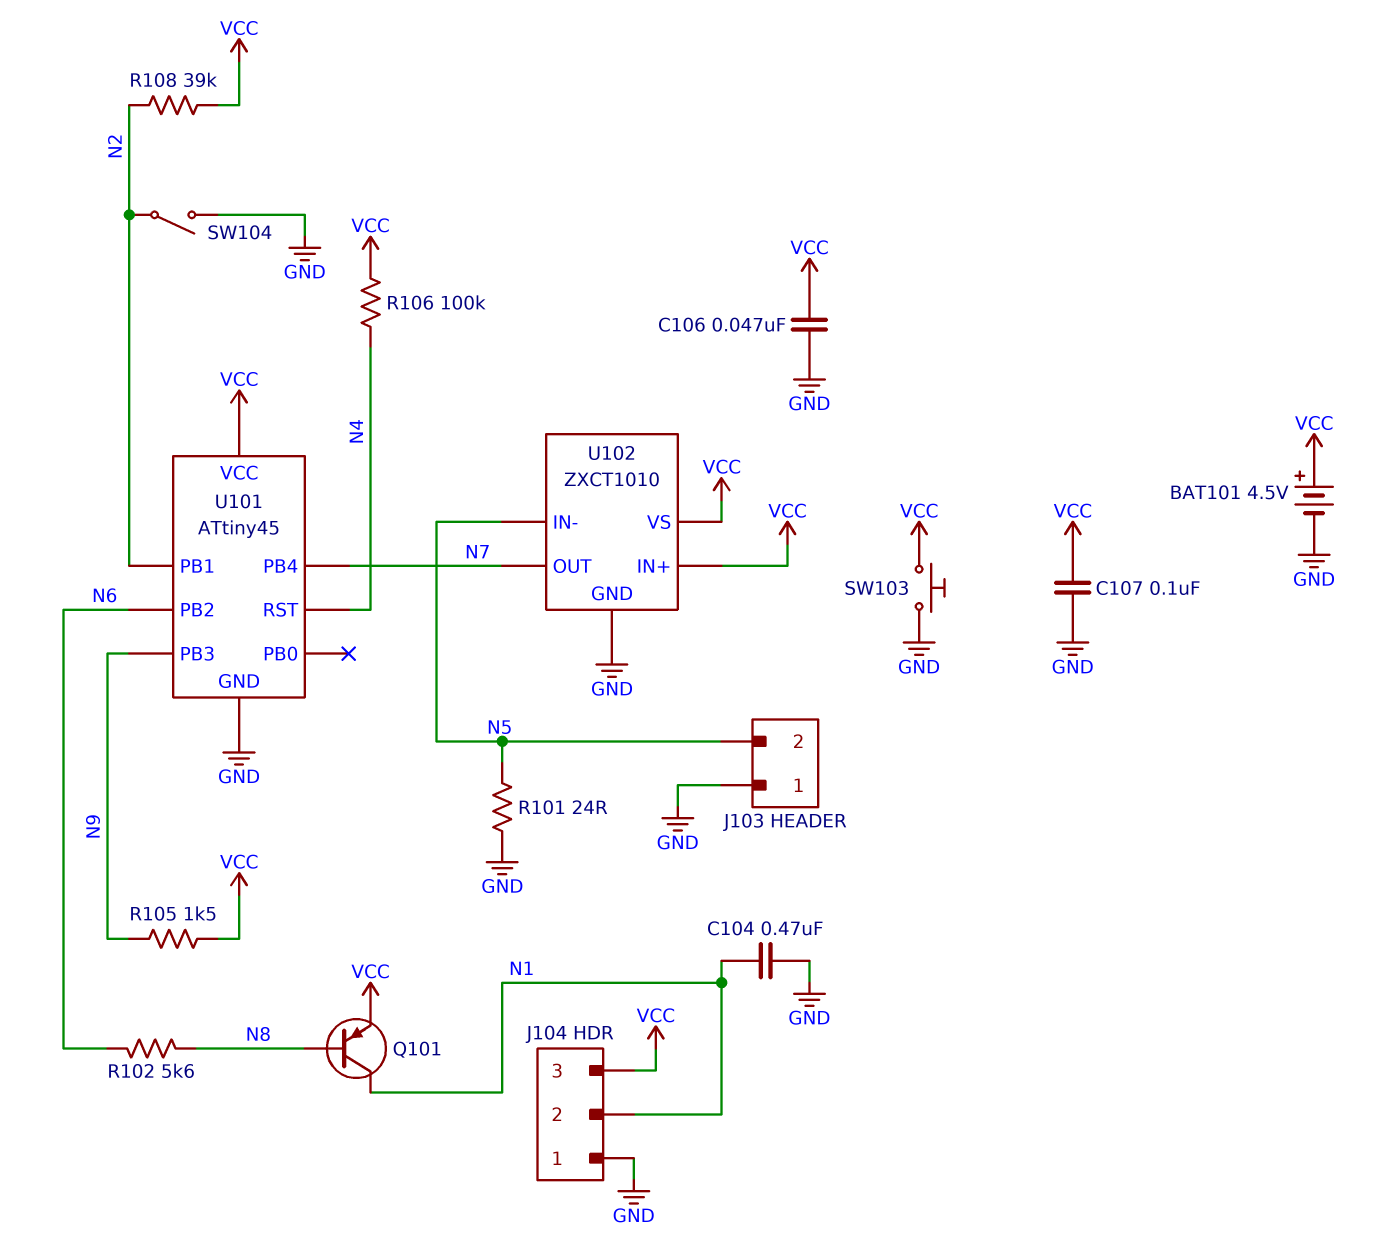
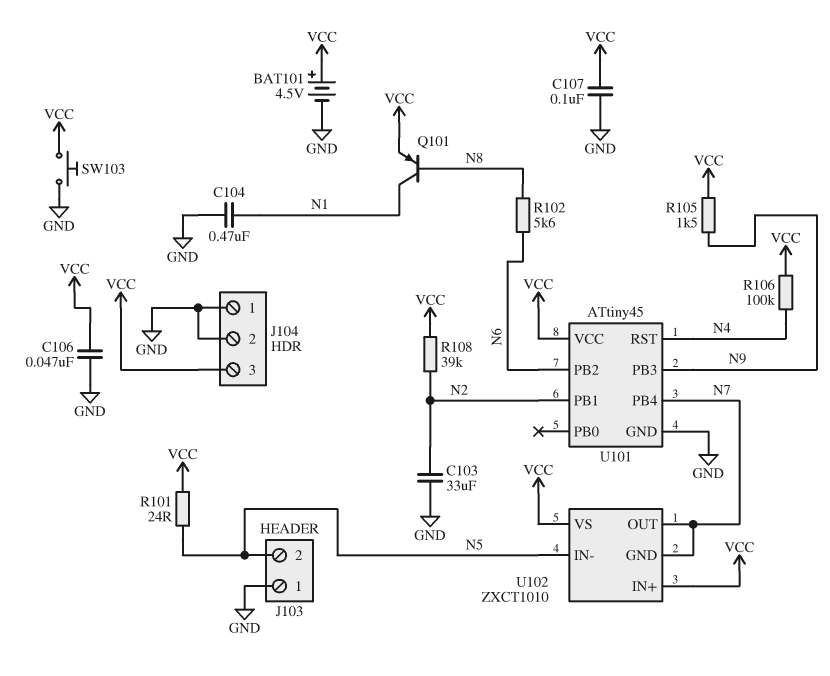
C103: none -> 33uF (GND, N2)
J104 pin 2: N1 -> GND
R101: 24 (GND, N5) -> 24 (N5, VCC)
SW104: switch (GND, N2) -> none
U102 pin GND: GND -> N7

